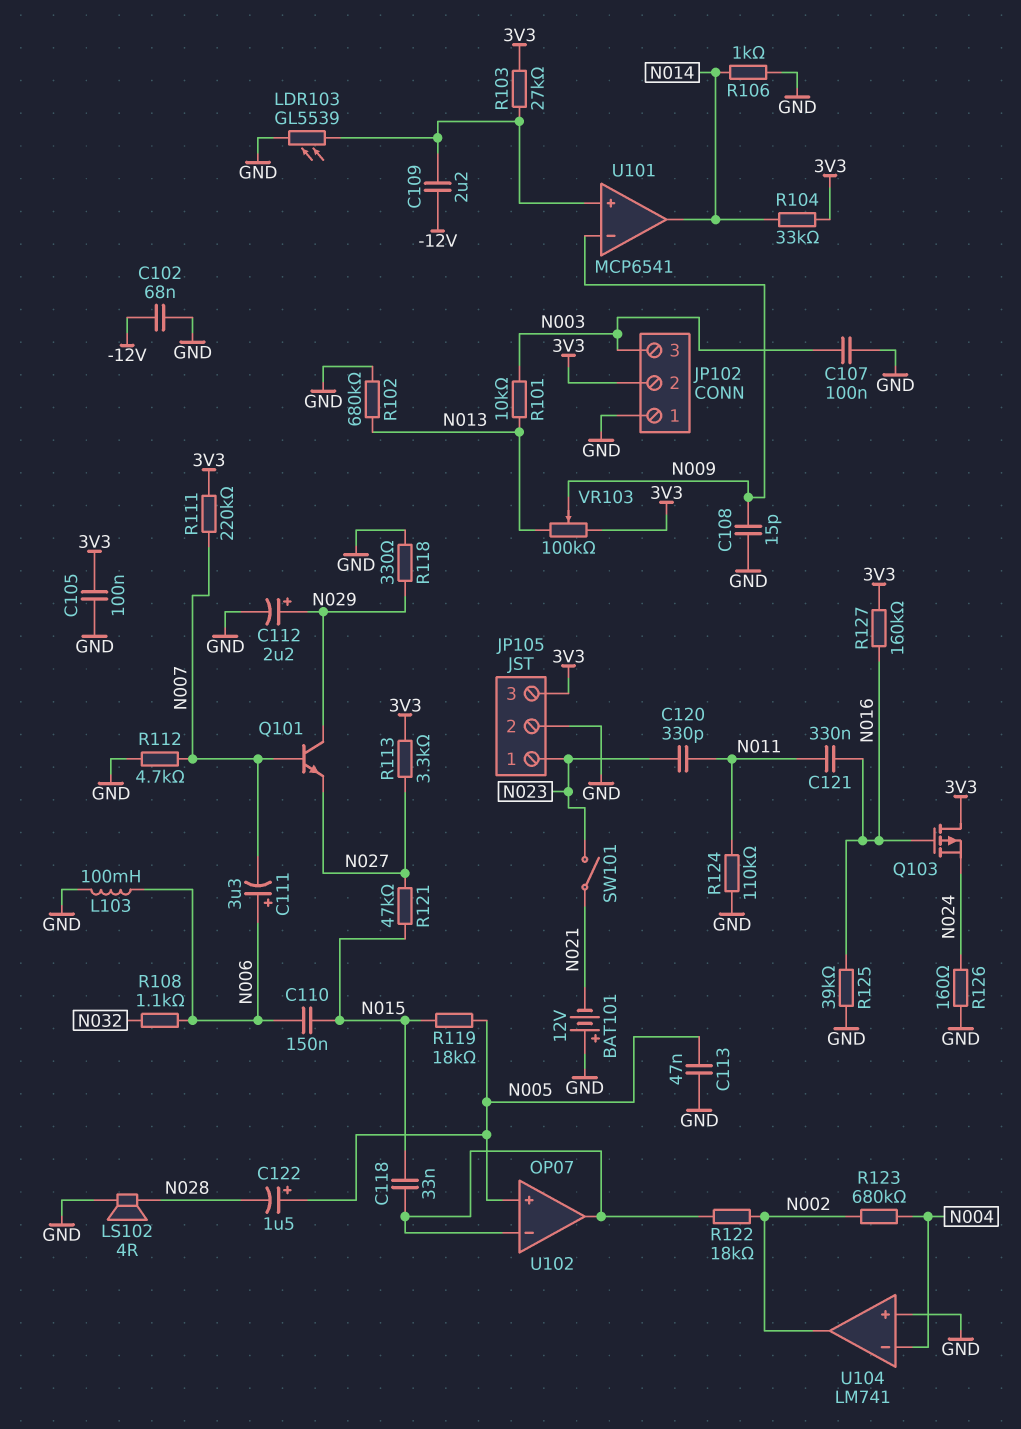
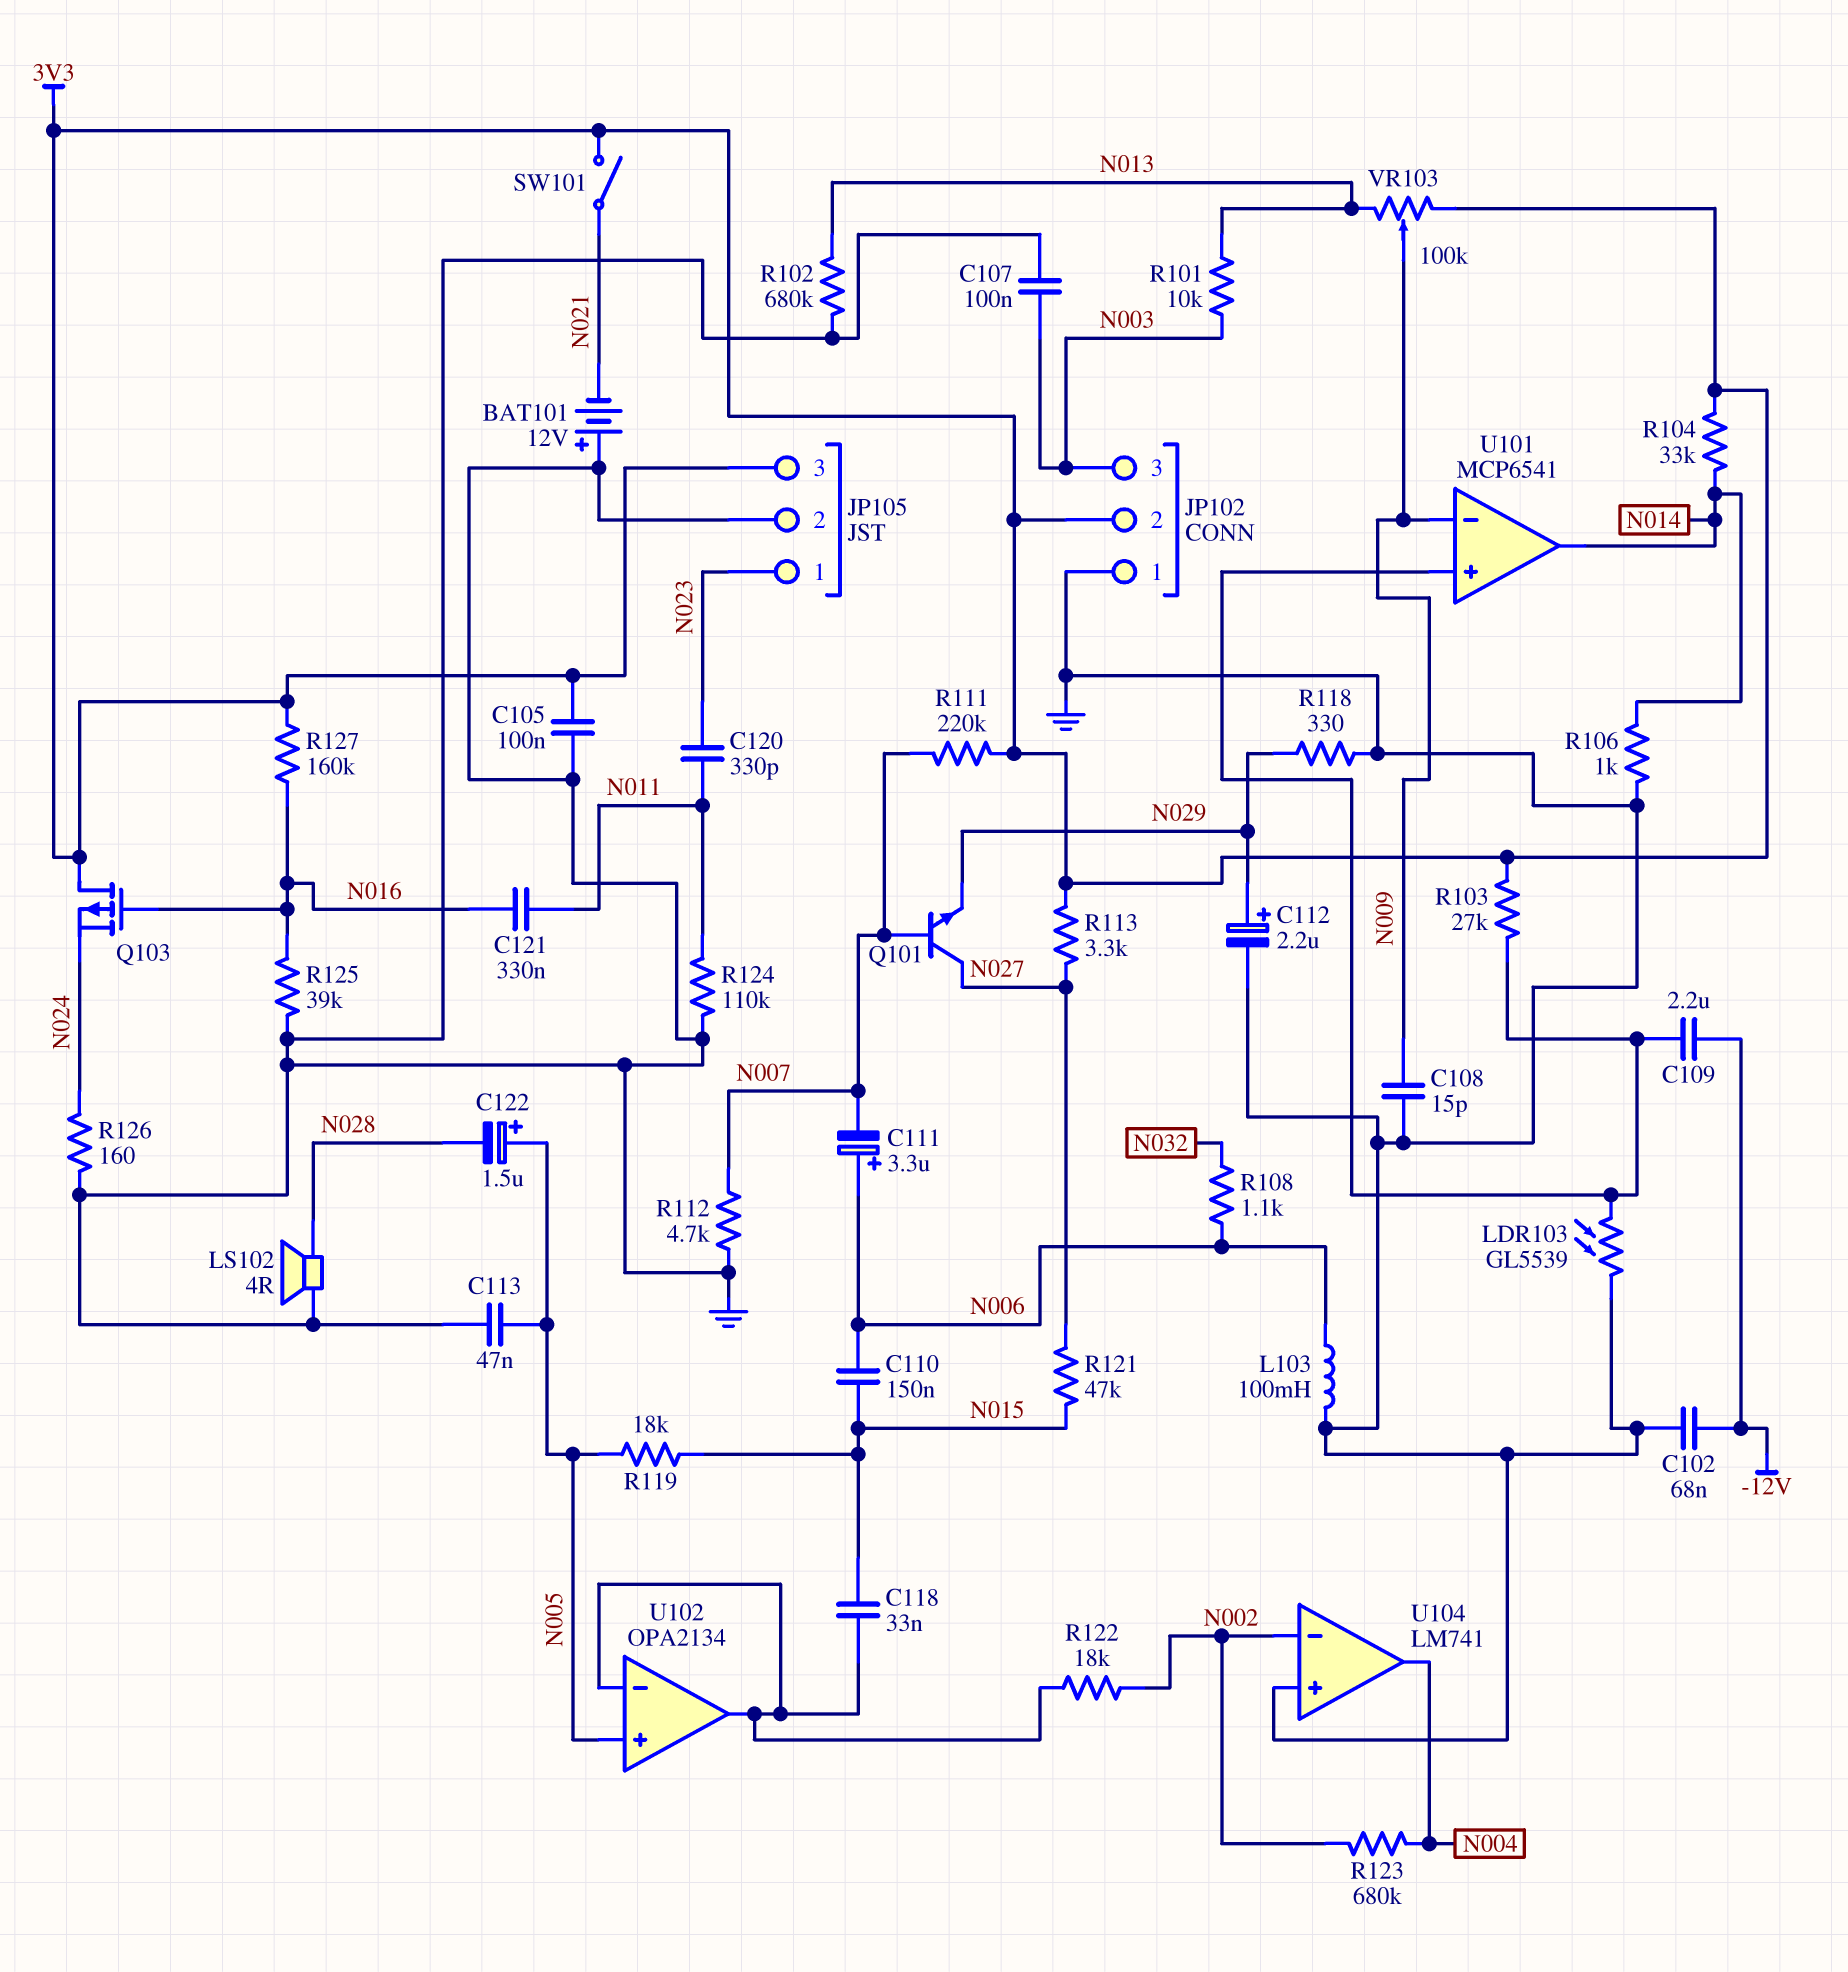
Q101: NPN (B N007, C N029, E N027) -> NPN (B N007, C N027, E N029)
SW101: switch (N021, N023) -> switch (3V3, N021)
U102: OP07 -> OPA2134
U104 pin in-: N004 -> N002
U104 pin out: N002 -> N004

